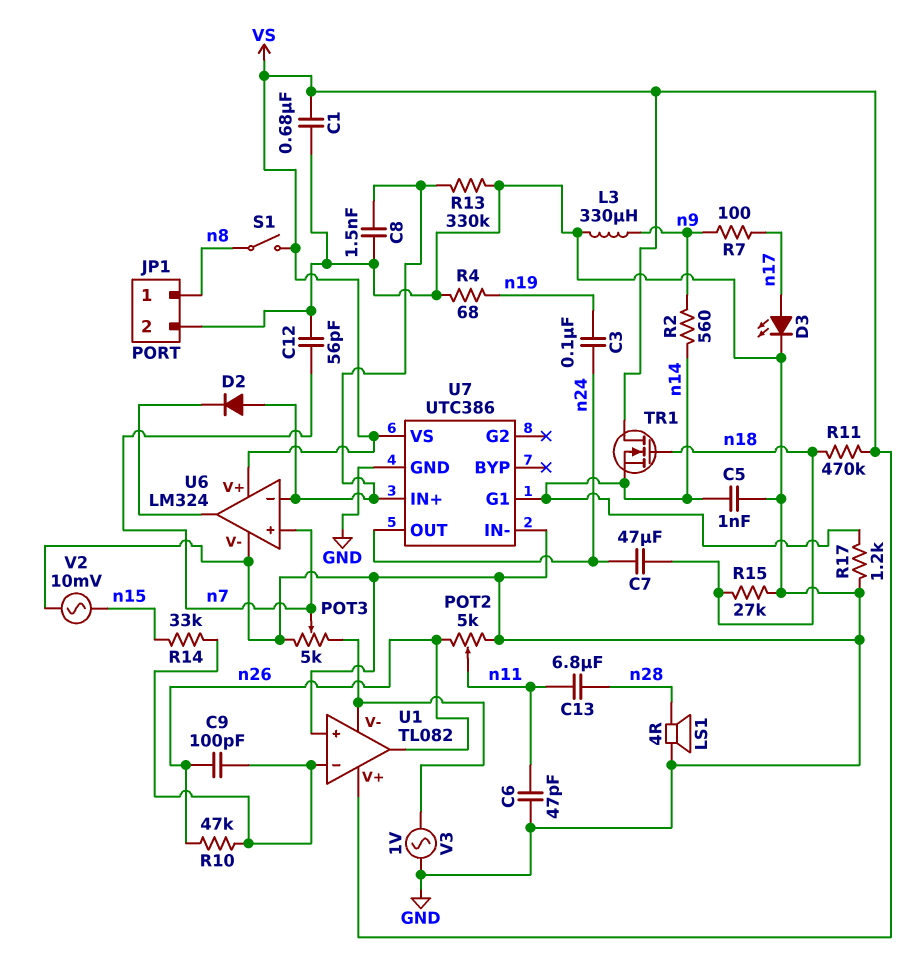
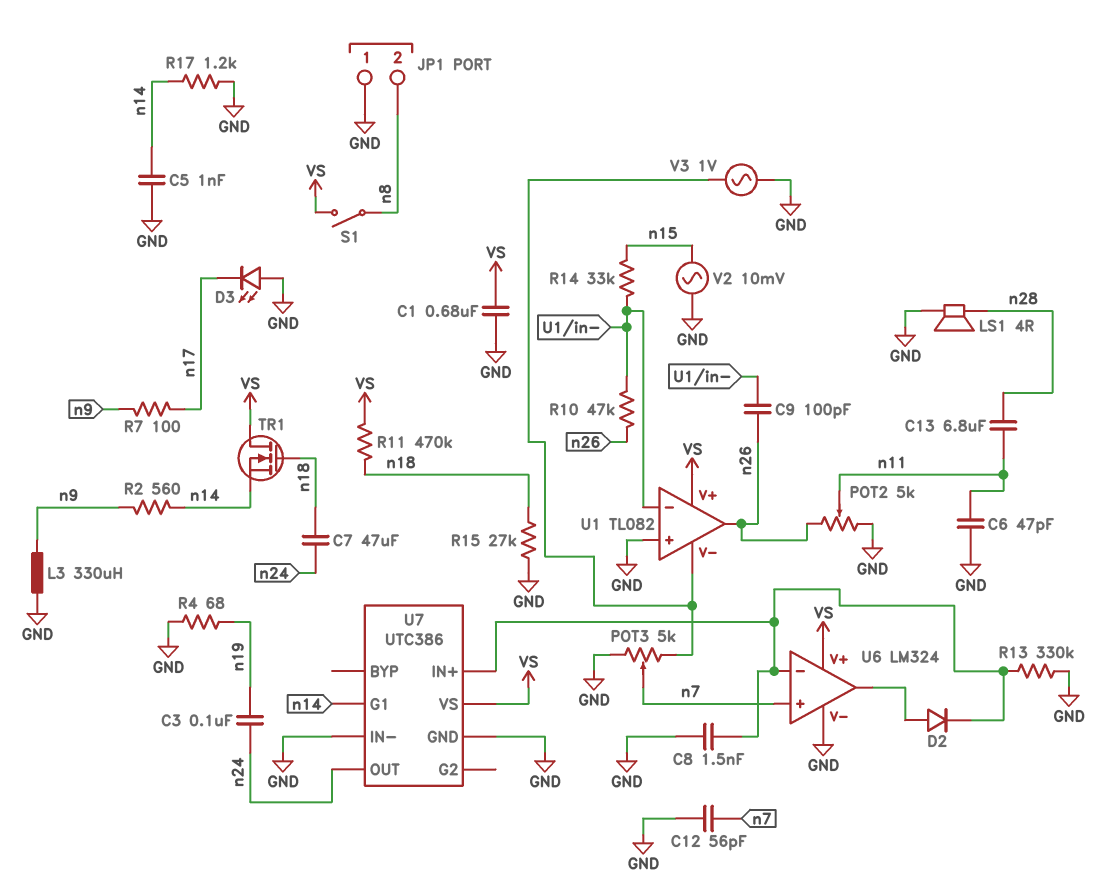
D2: diode (A U6/in-, K U6/out) -> diode (A U6/out, K U6/in-)
D3: LED (A n17, K GND) -> LED (A GND, K n17)
JP1 pin 1: n8 -> GND
JP1 pin 2: GND -> n8

